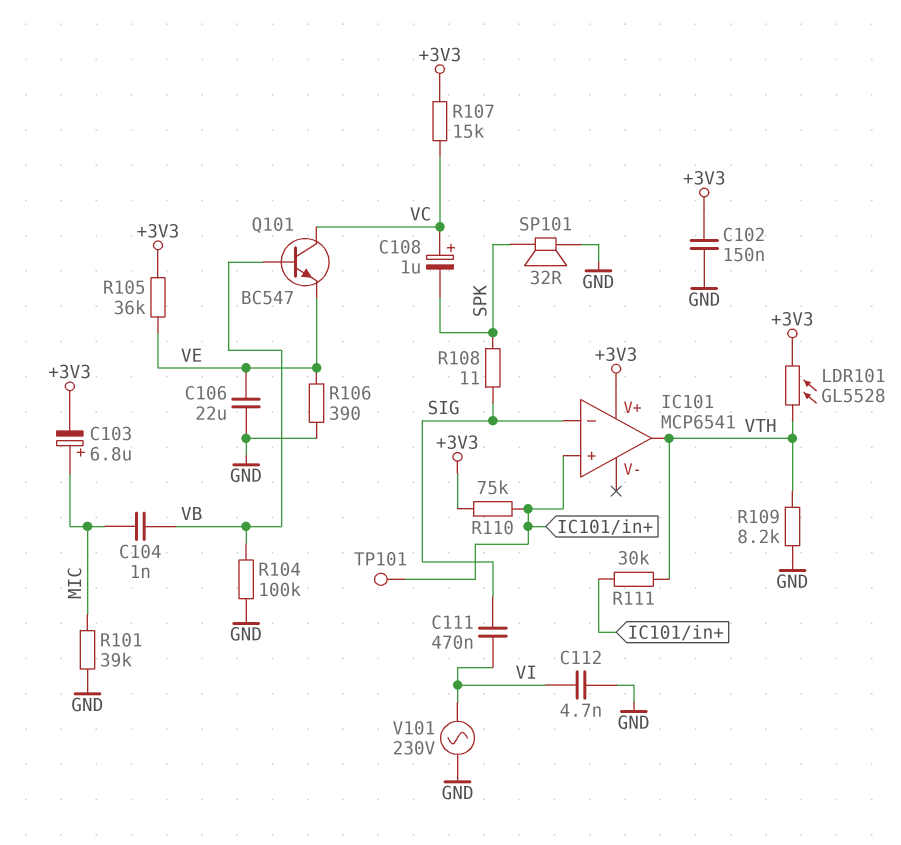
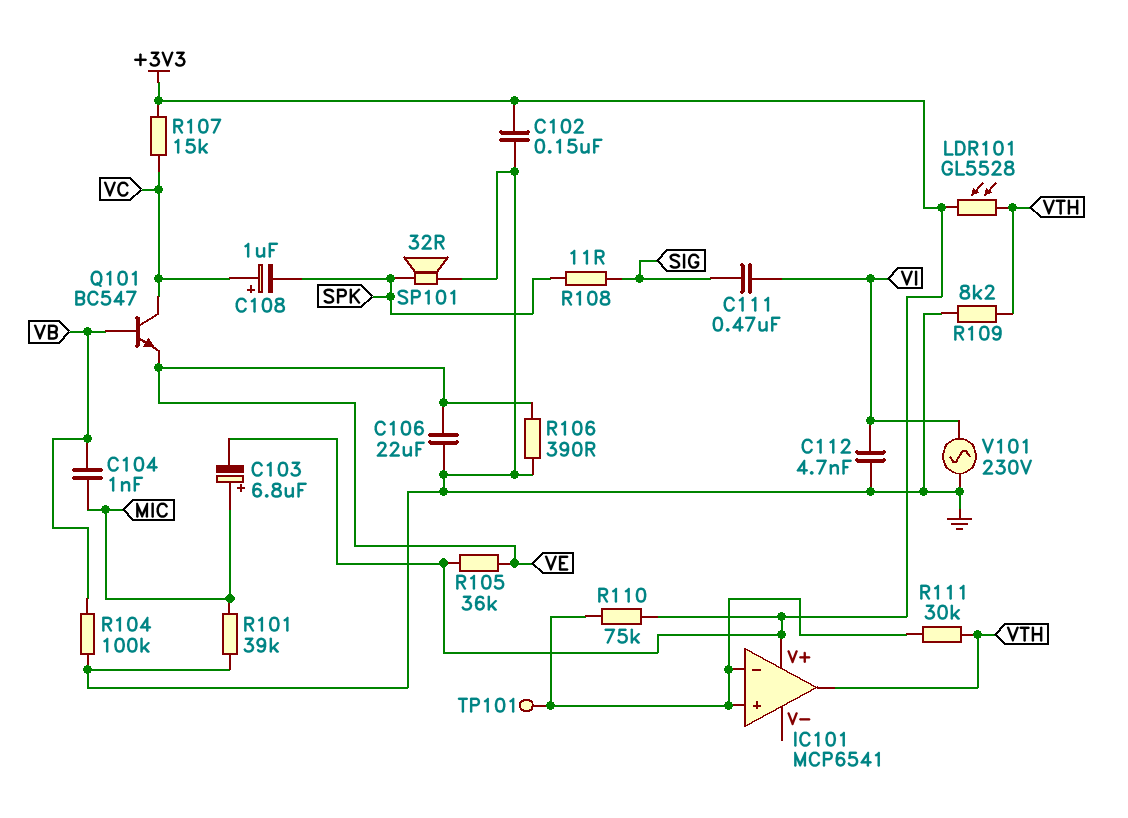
IC101 pin in-: SIG -> IC101/in+

